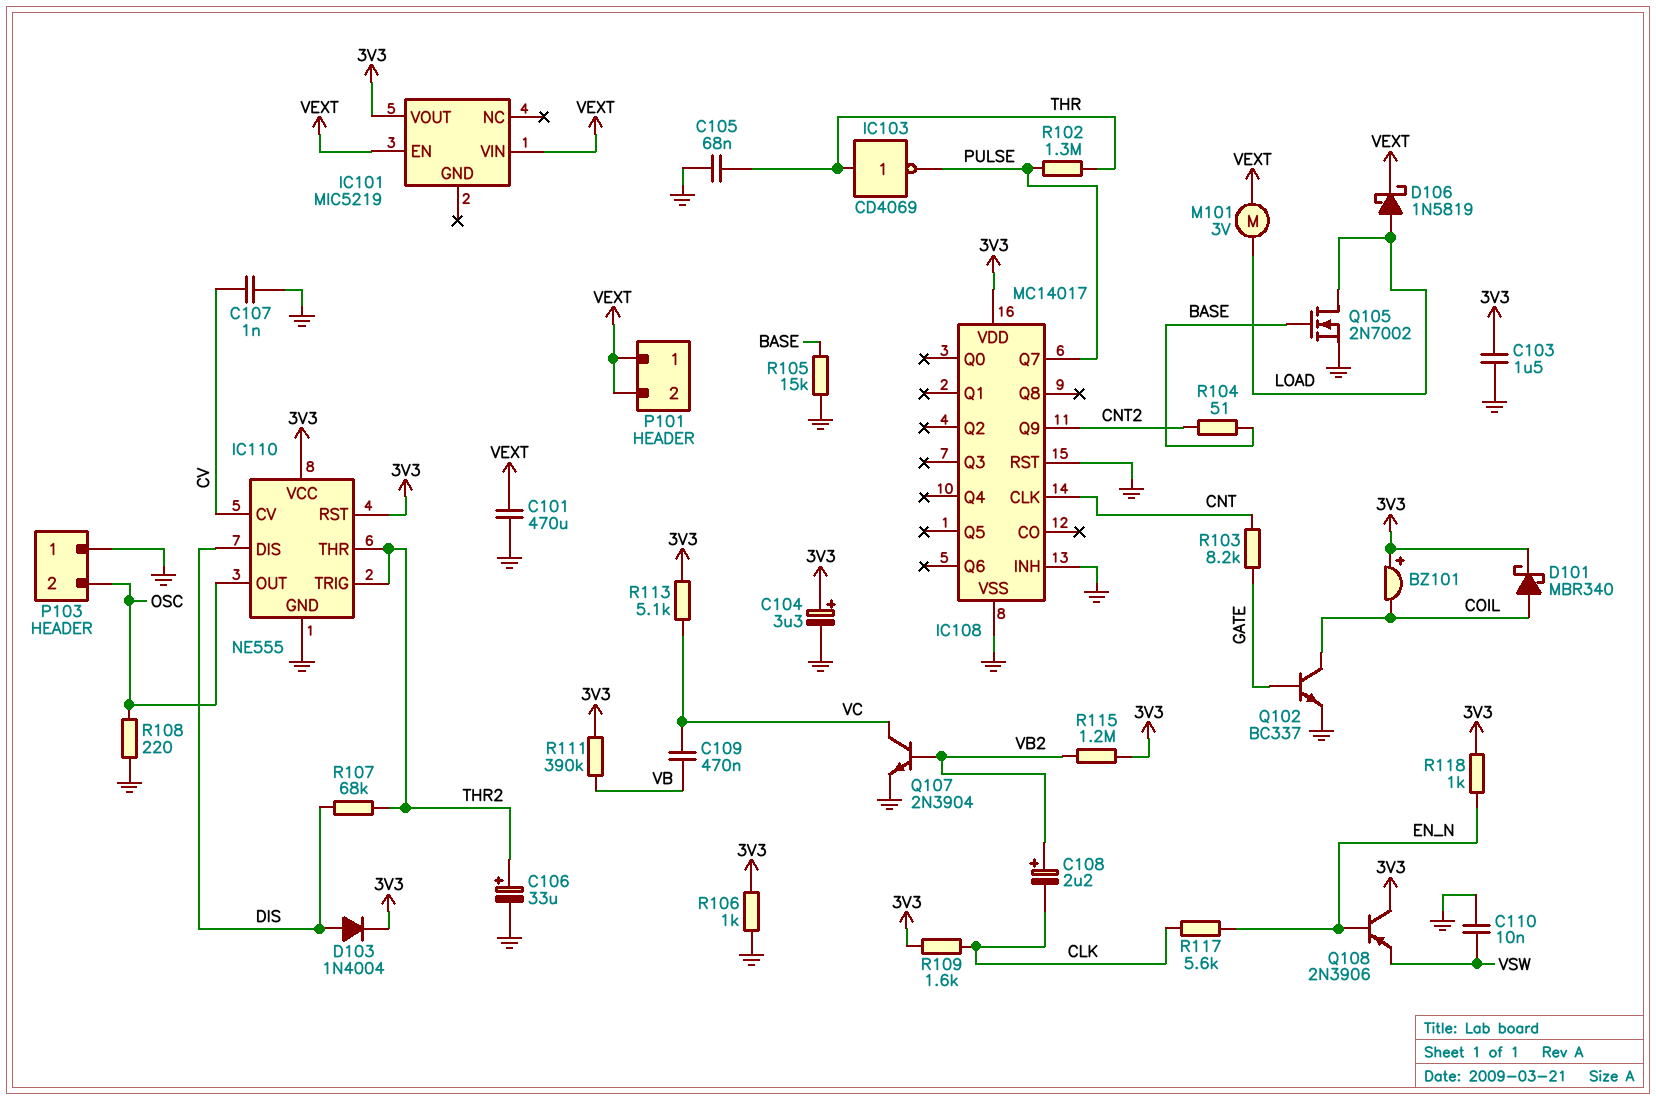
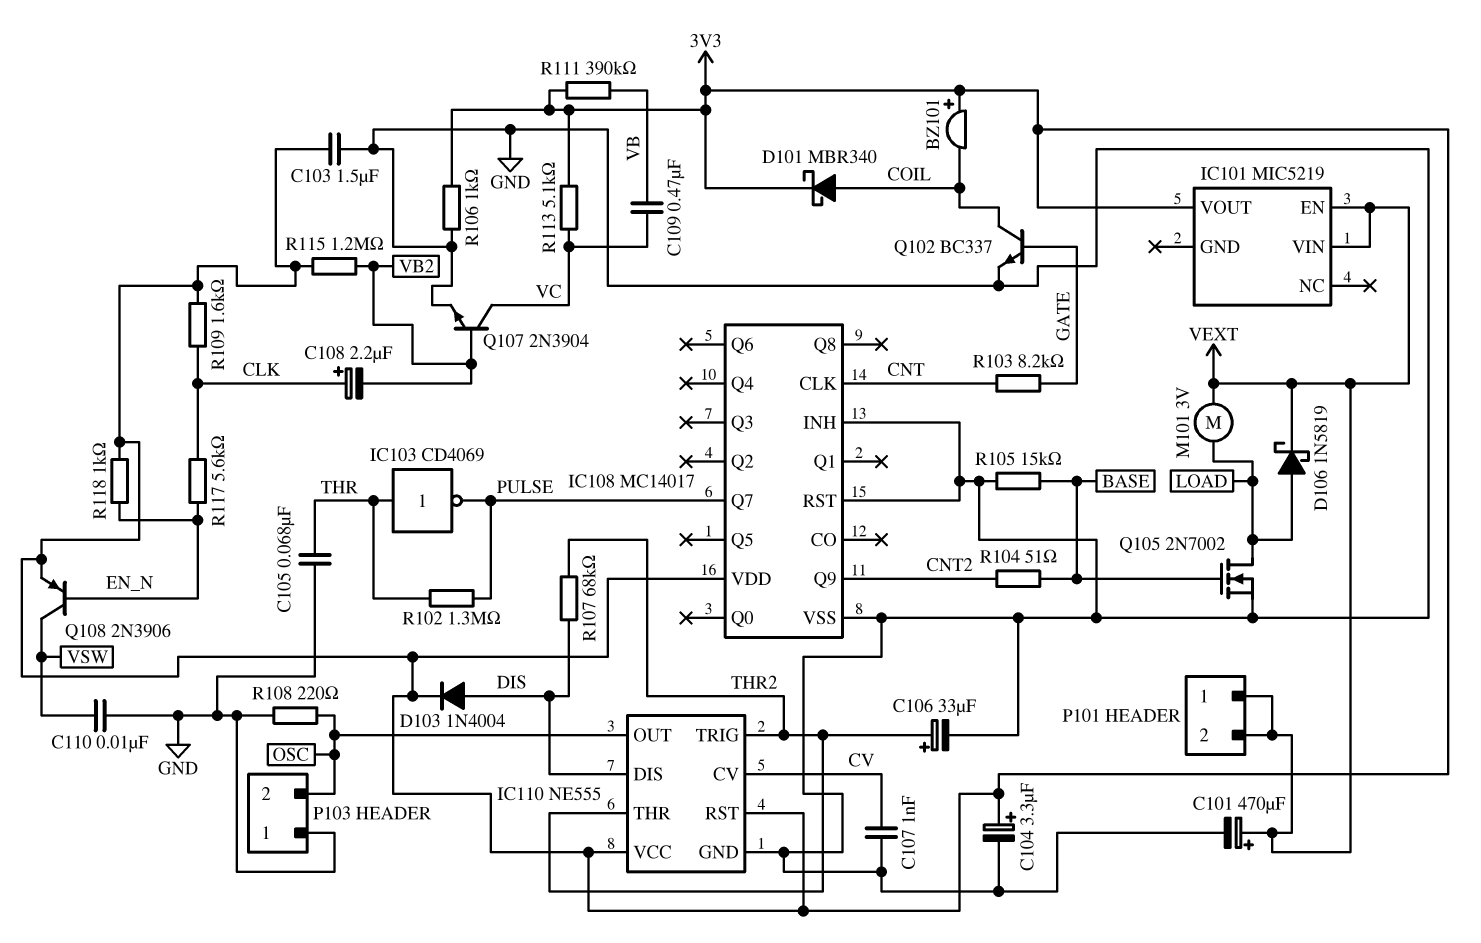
C101: 470uF (GND, VEXT) -> 470uF (plus VEXT, minus GND)
C108: 2.2uF (plus VB2, minus CLK) -> 2.2uF (plus CLK, minus VB2)
Q108: PNP 2N3906 (B EN_N, C 3V3, E VSW) -> PNP 2N3906 (B EN_N, C VSW, E 3V3)

